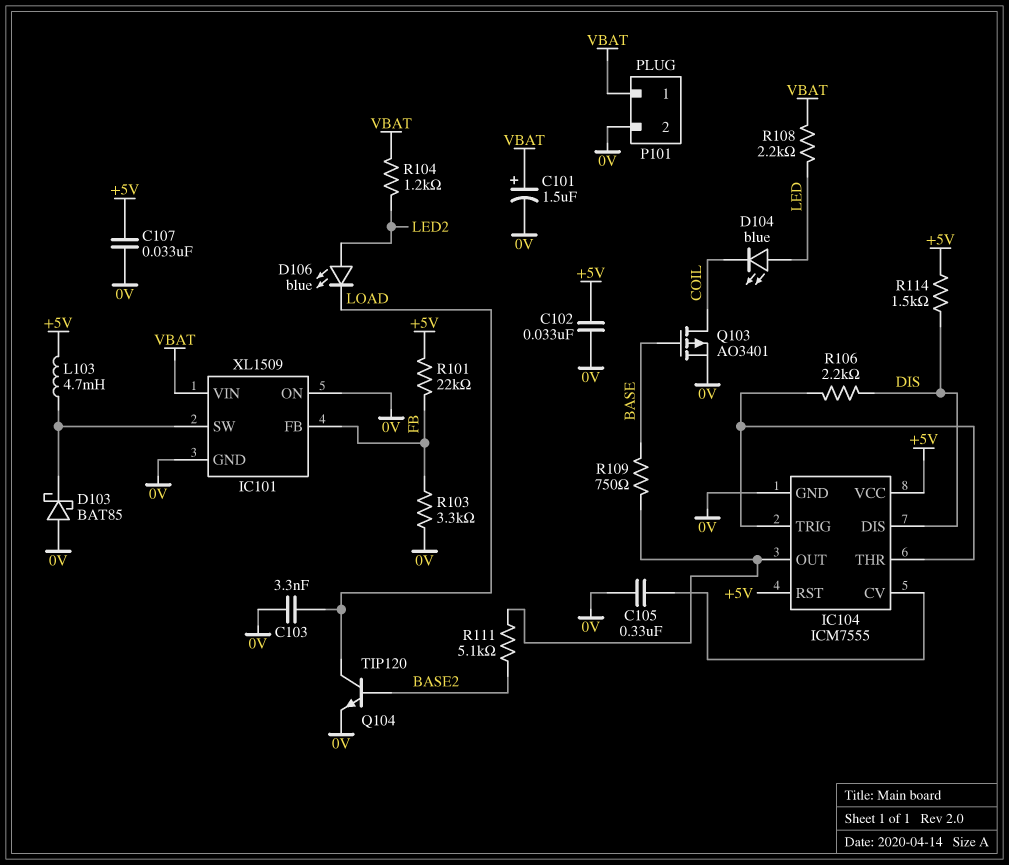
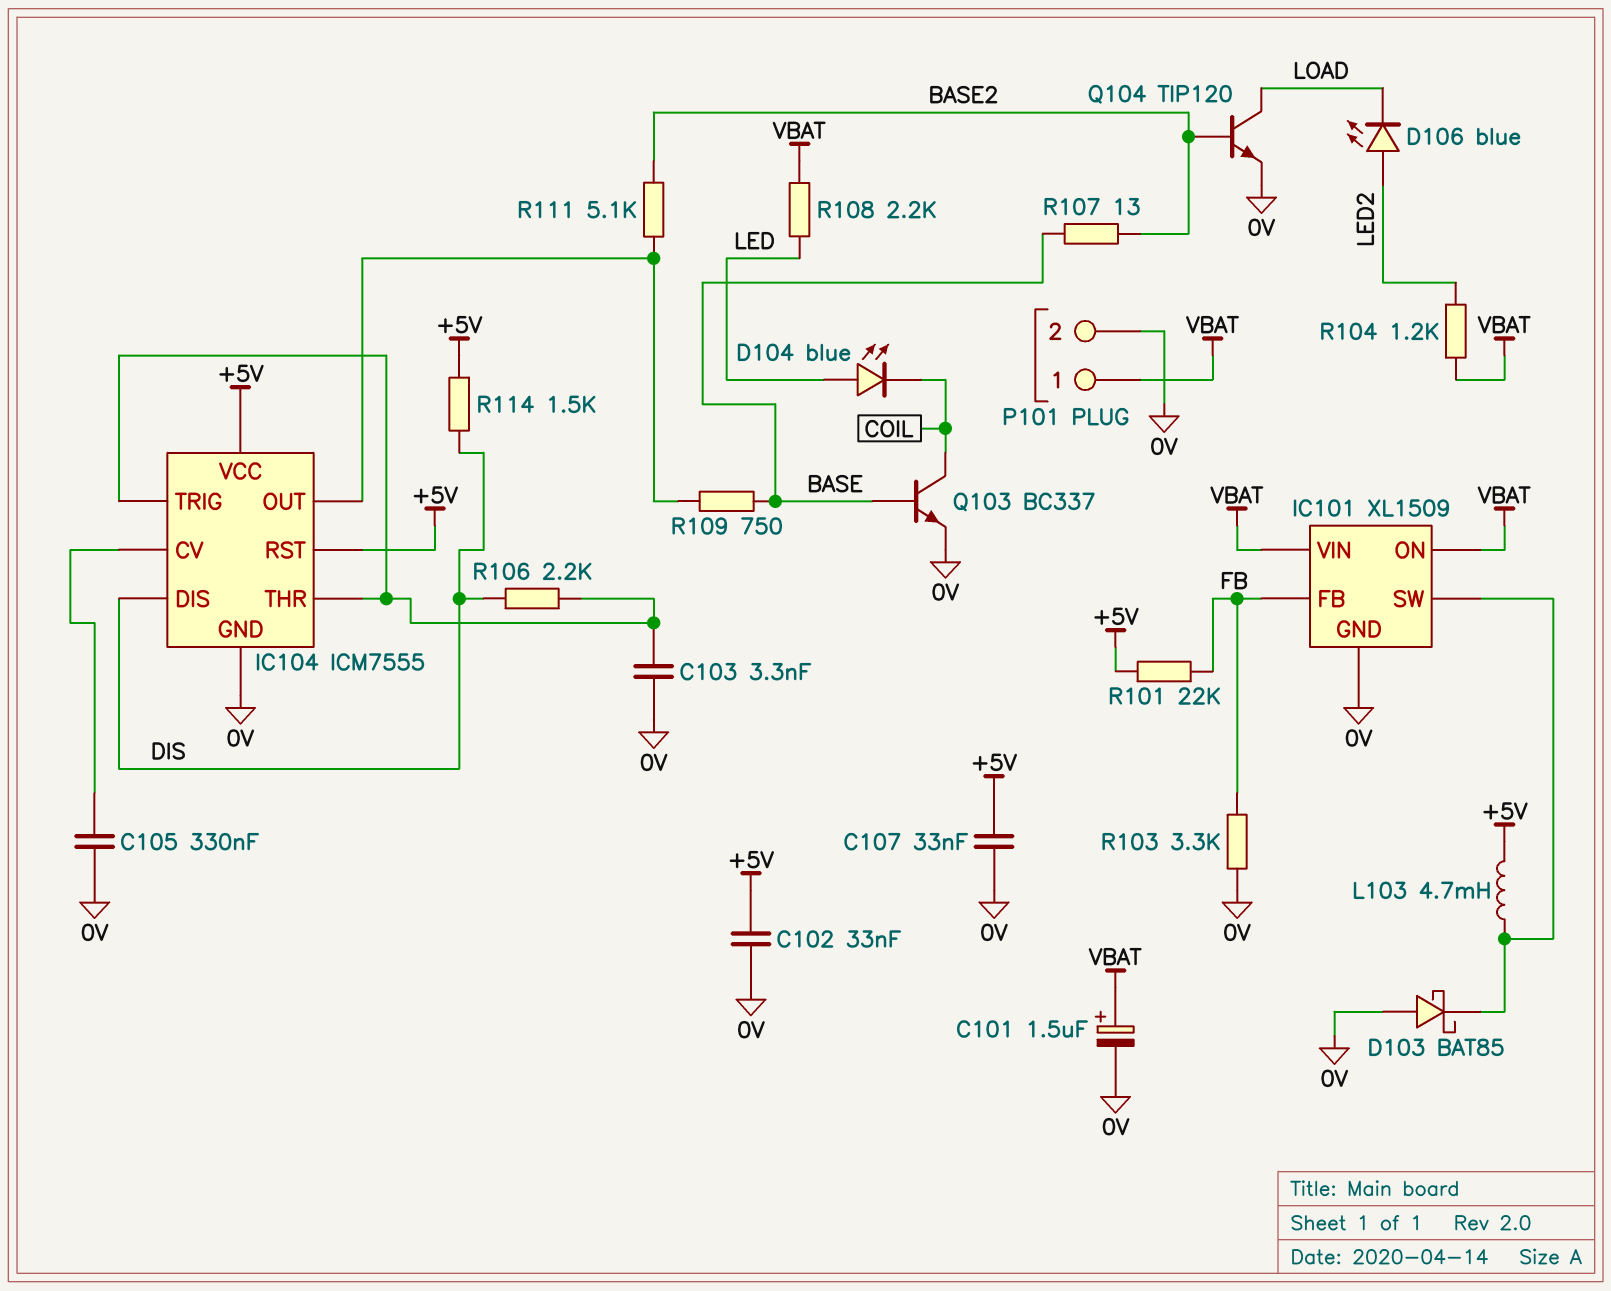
C103: 3.3nF (0V, LOAD) -> 3.3nF (0V, IC104/THR)
IC101 pin ON: 0V -> VBAT
Q103: PMOS AO3401 (G BASE, D COIL, S 0V) -> NPN BC337 (B BASE, C COIL, E 0V)
R107: none -> 13 (BASE, BASE2)

